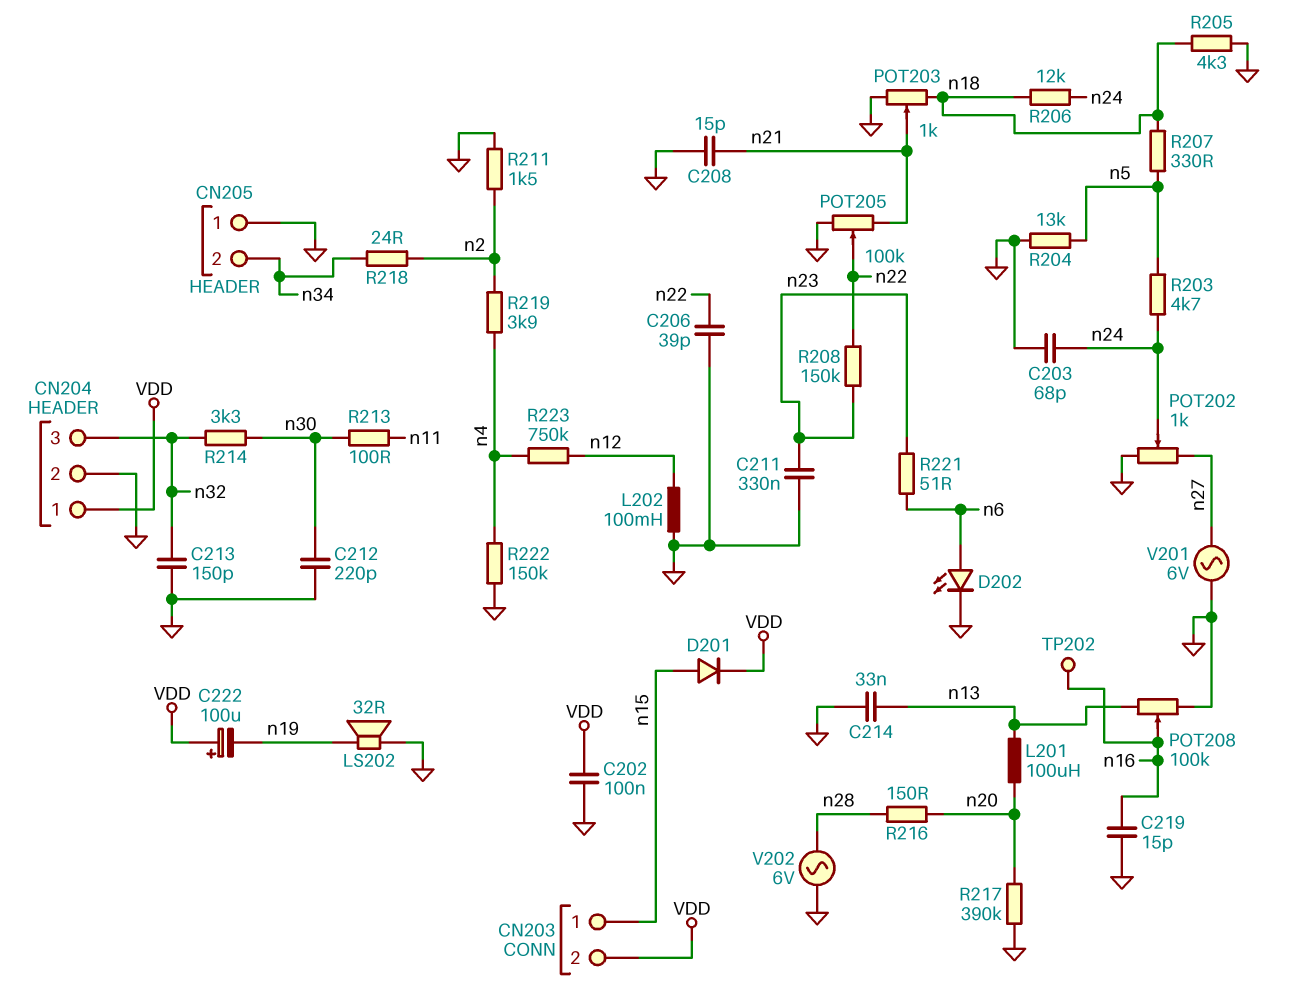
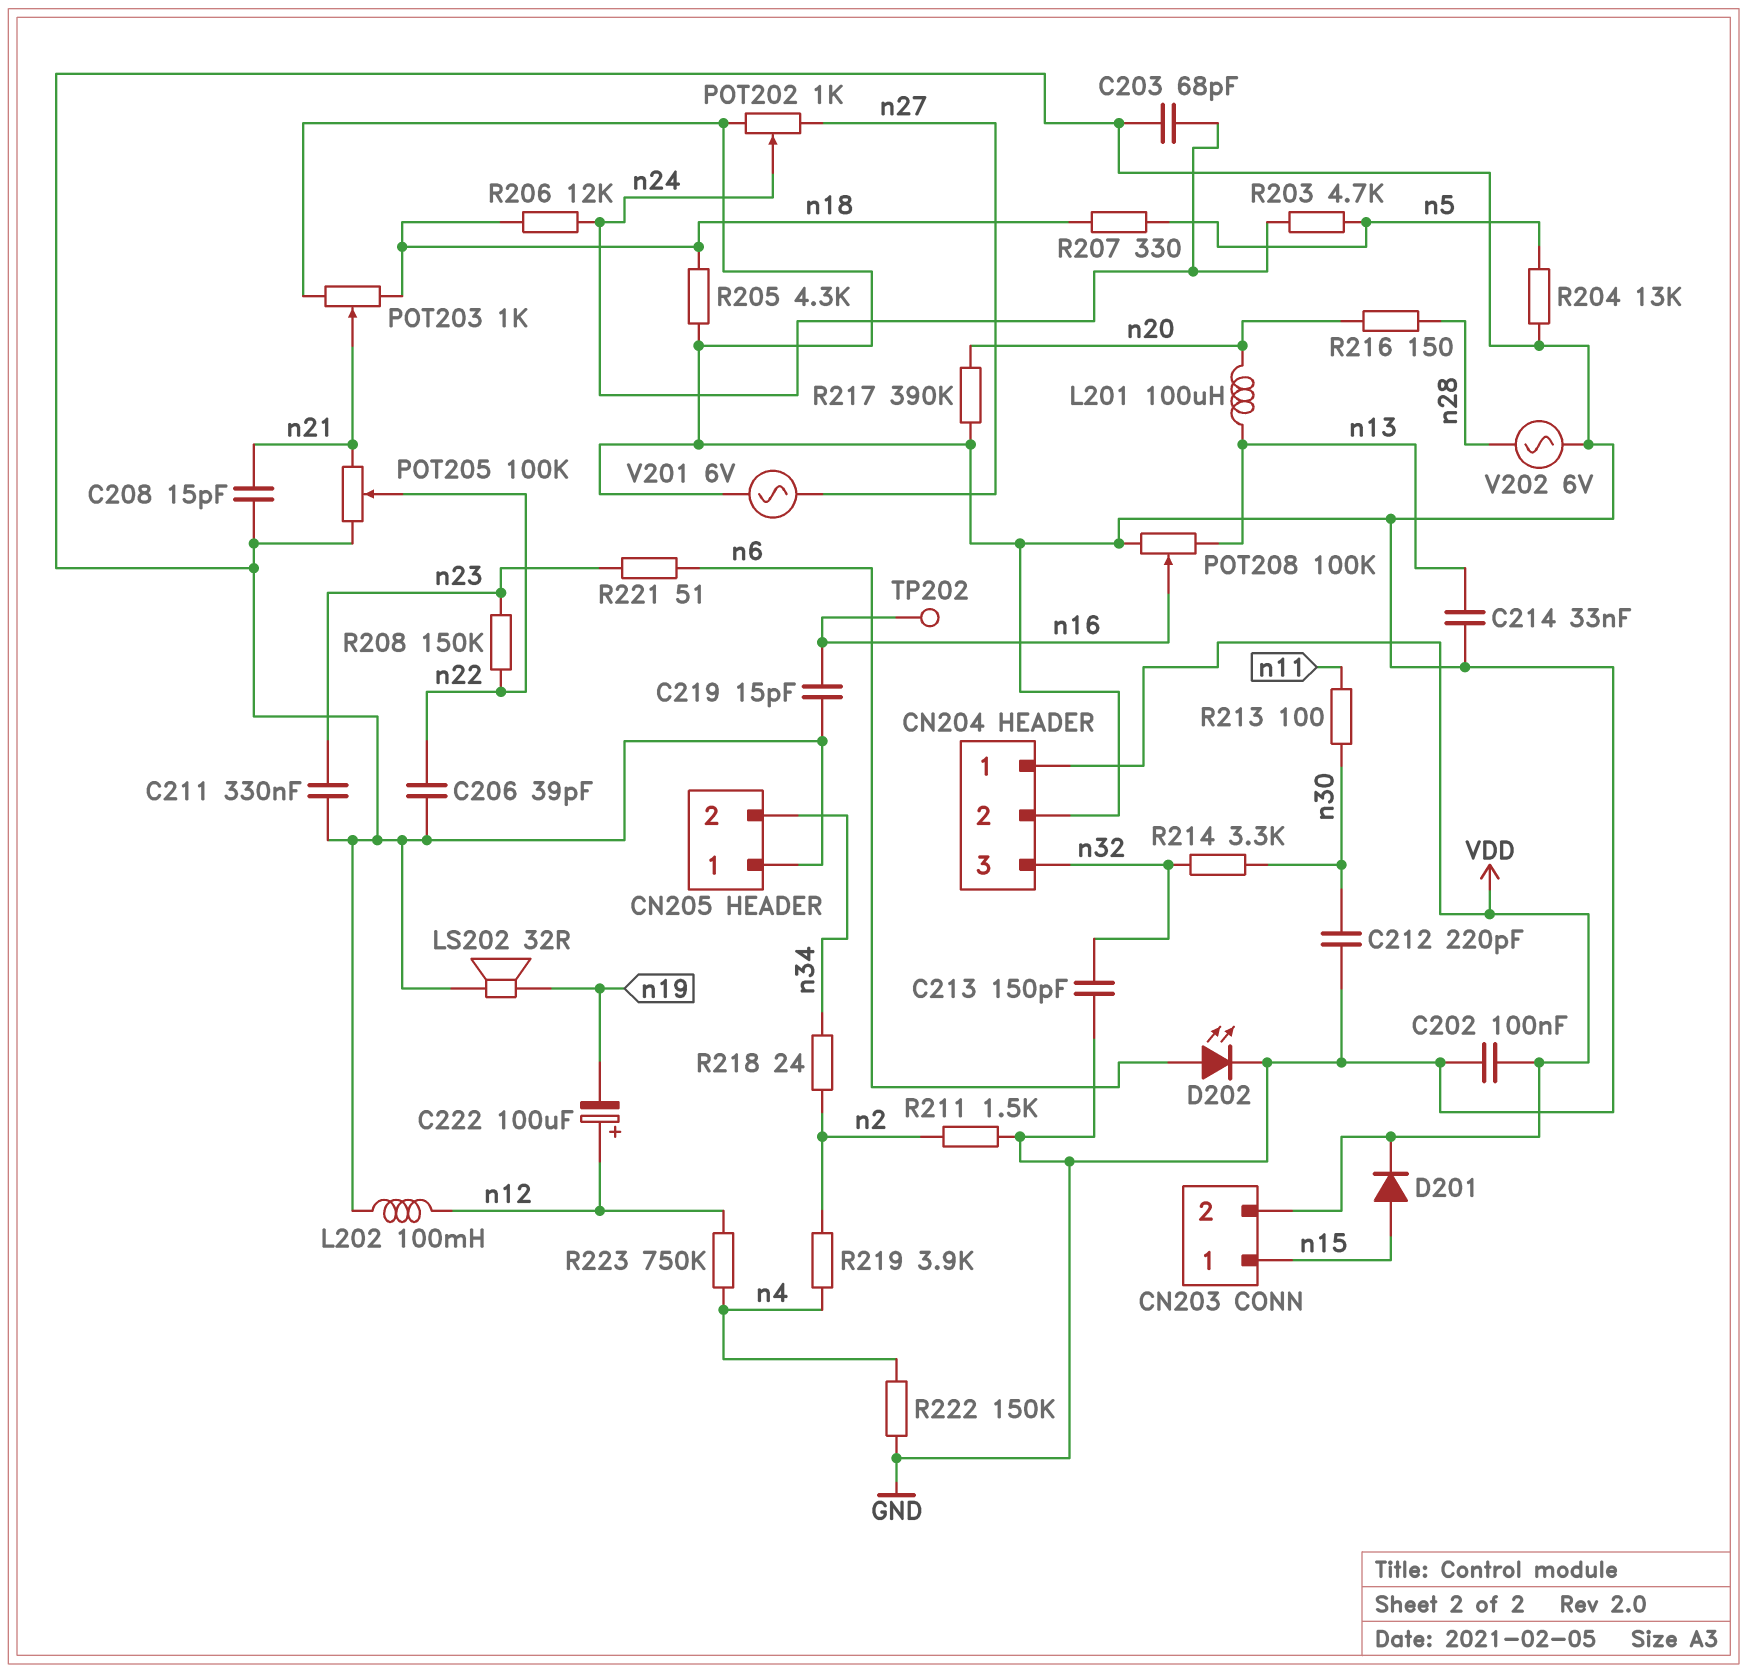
C222: 100uF (plus VDD, minus n19) -> 100uF (plus n12, minus n19)

